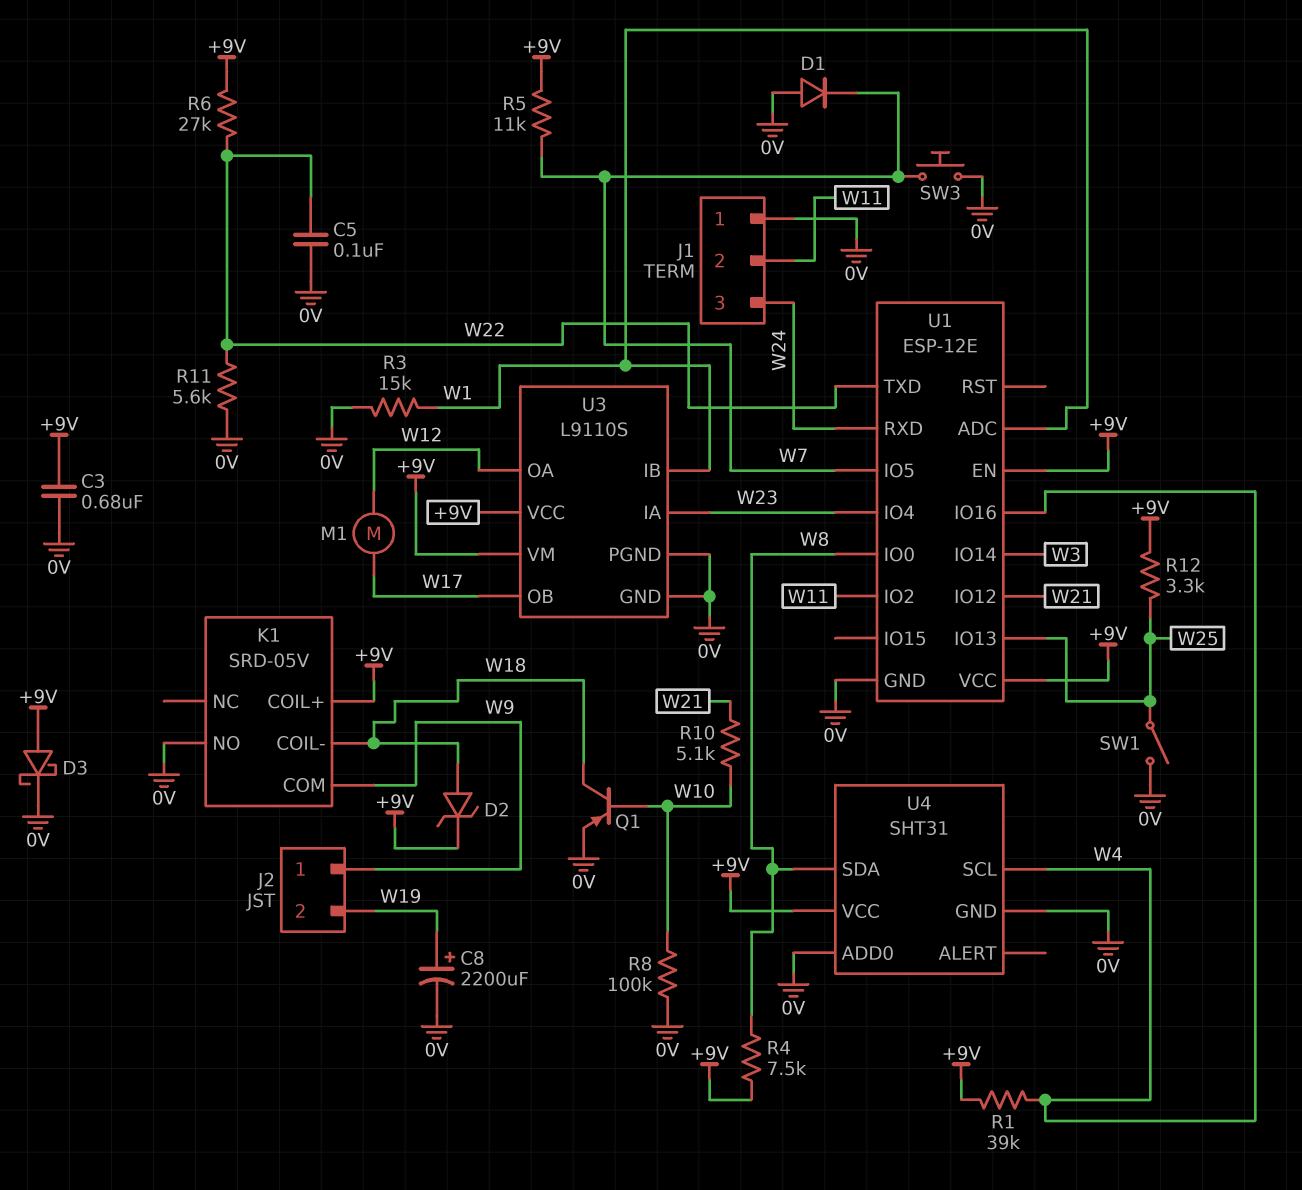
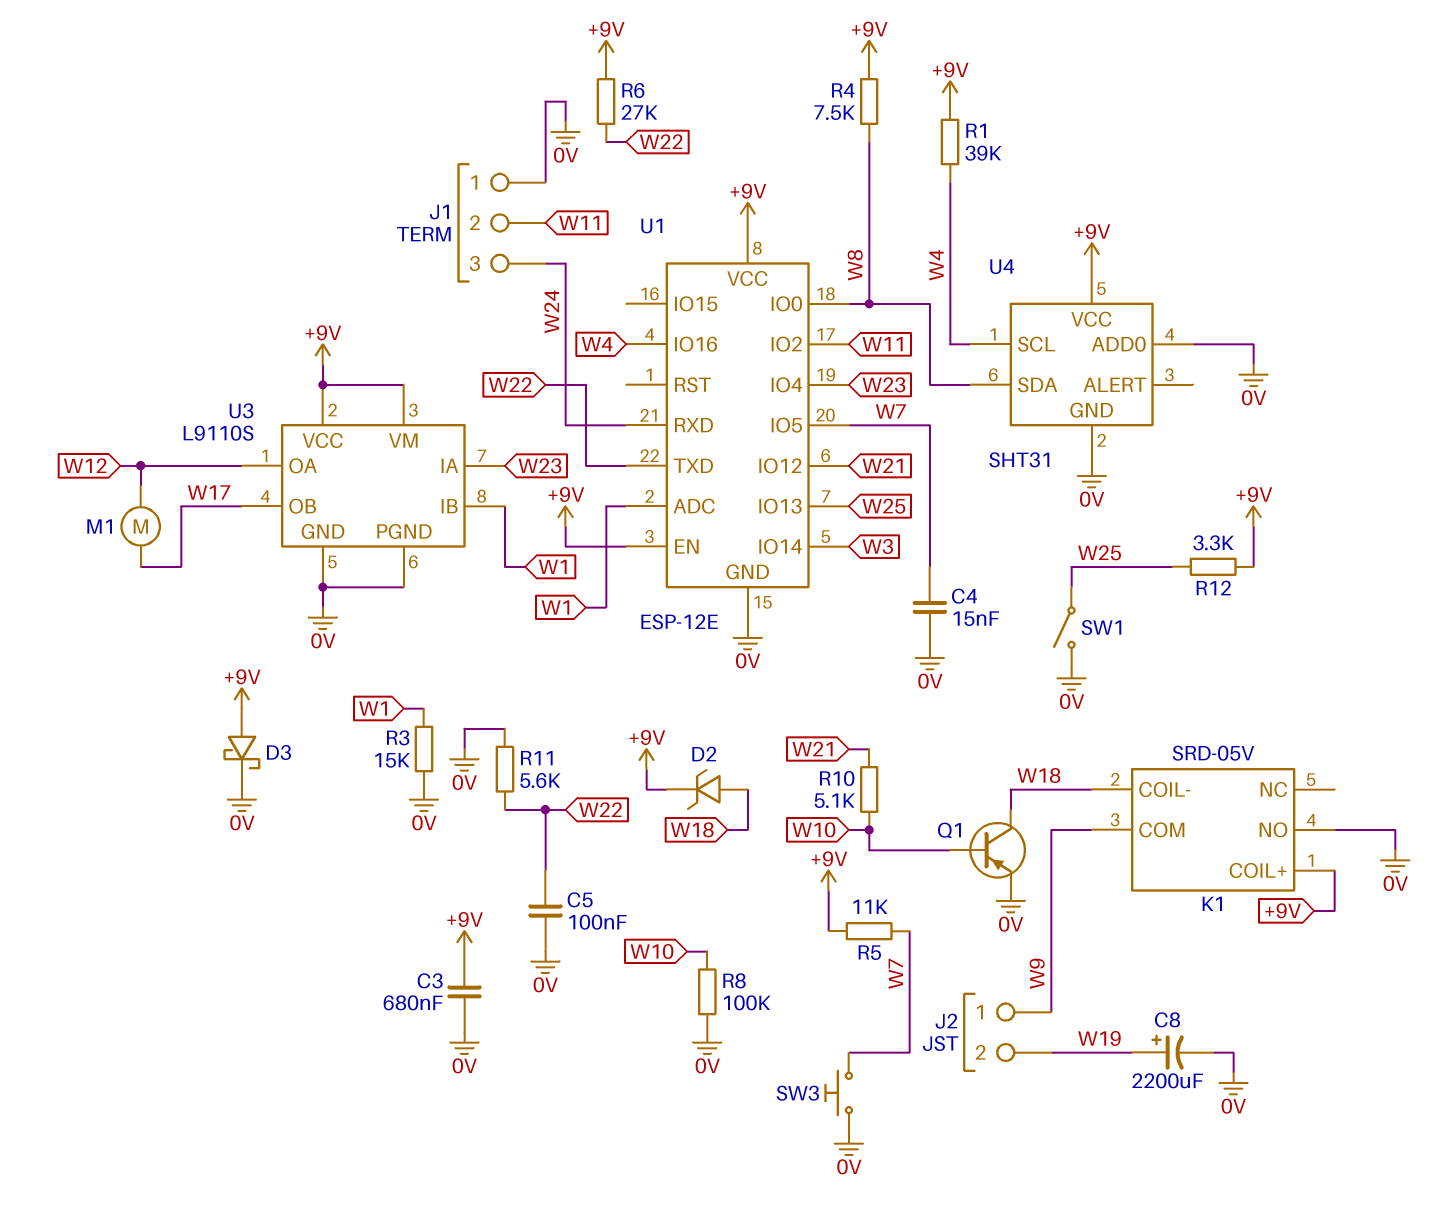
C4: none -> 15nF (0V, W7)
D1: diode (A 0V, K W7) -> none

